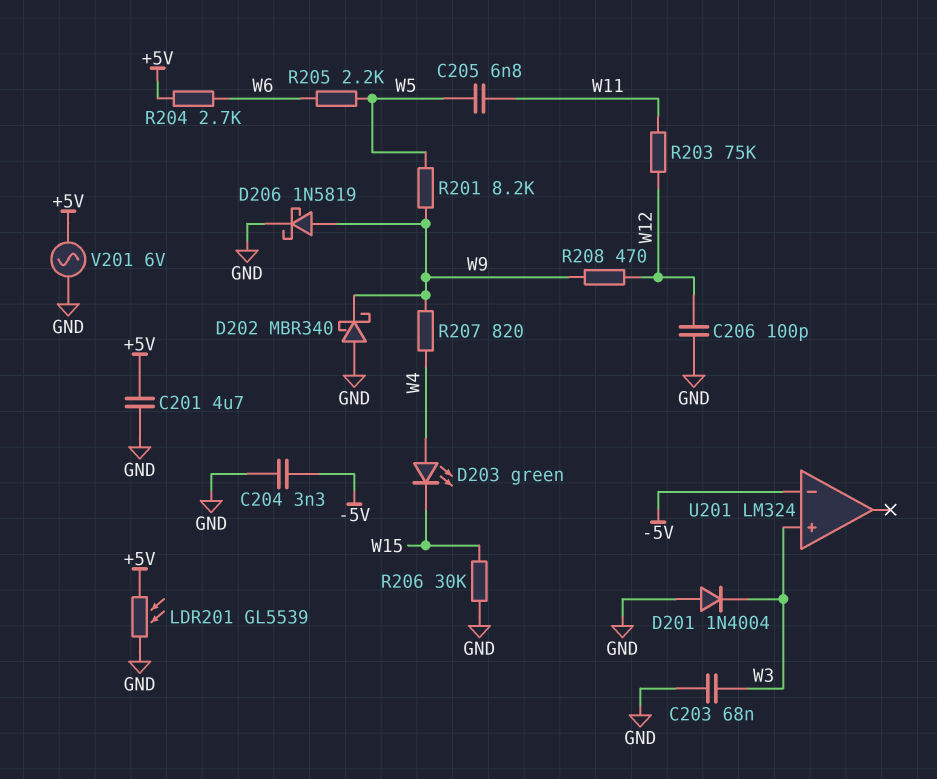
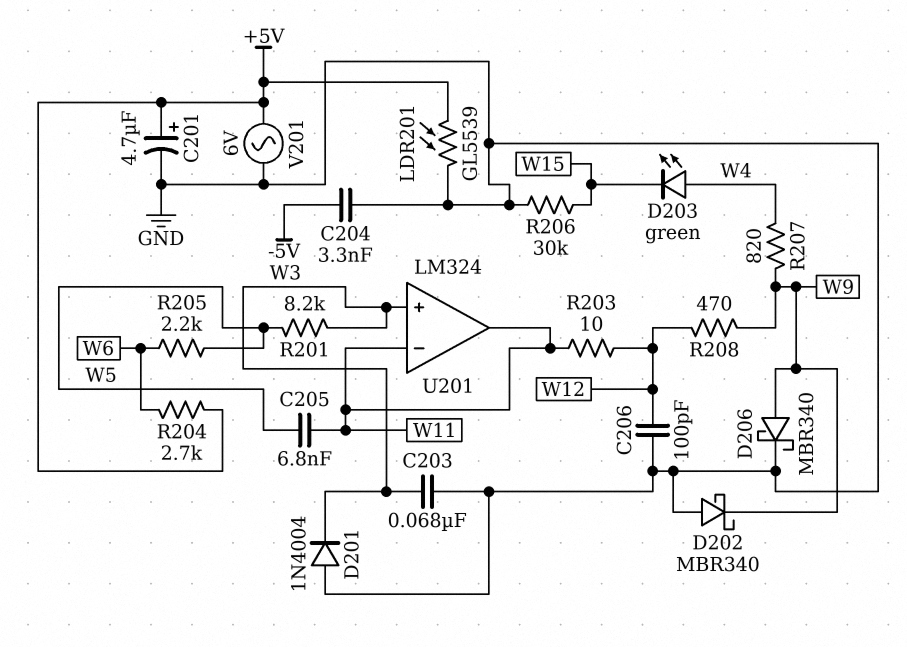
C201: 4.7uF (+5V, GND) -> 4.7uF (plus +5V, minus GND)
D206: schottky 1N5819 (A W9, K GND) -> schottky MBR340 (A W9, K GND)
R201: 8.2k (W5, W9) -> 8.2k (W3, W5)
R203: 75k (W11, W12) -> 10 (W11, W12)
U201 pin in-: -5V -> W11
U201 pin out: none -> W11

